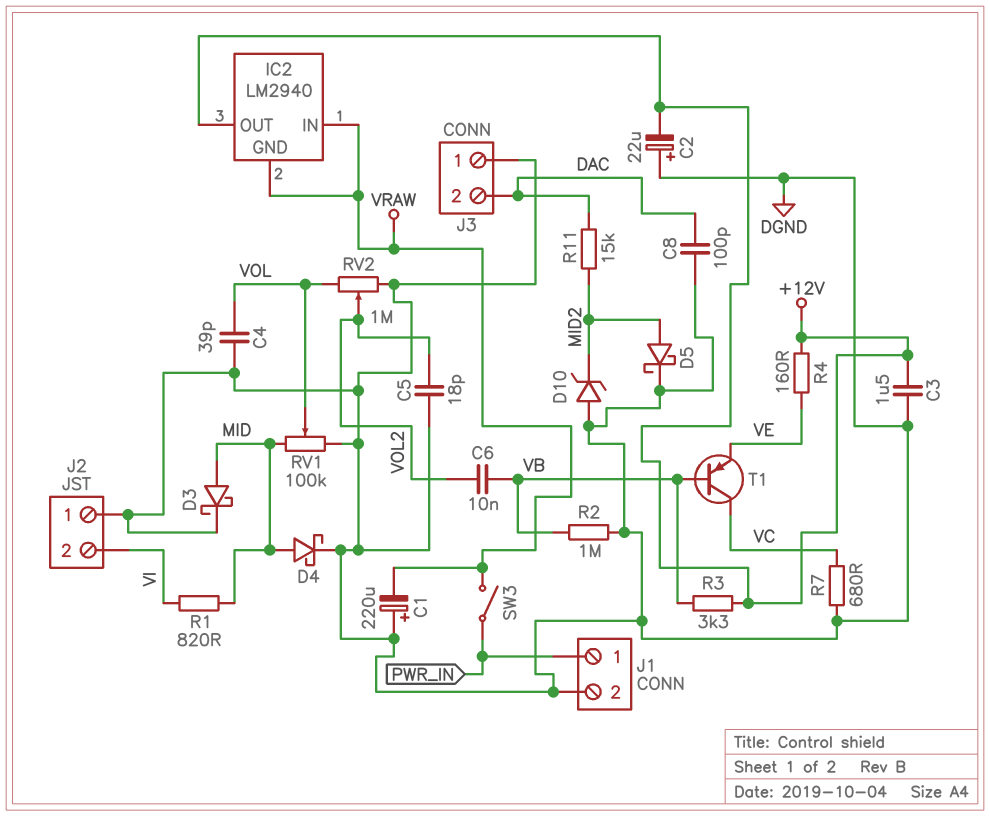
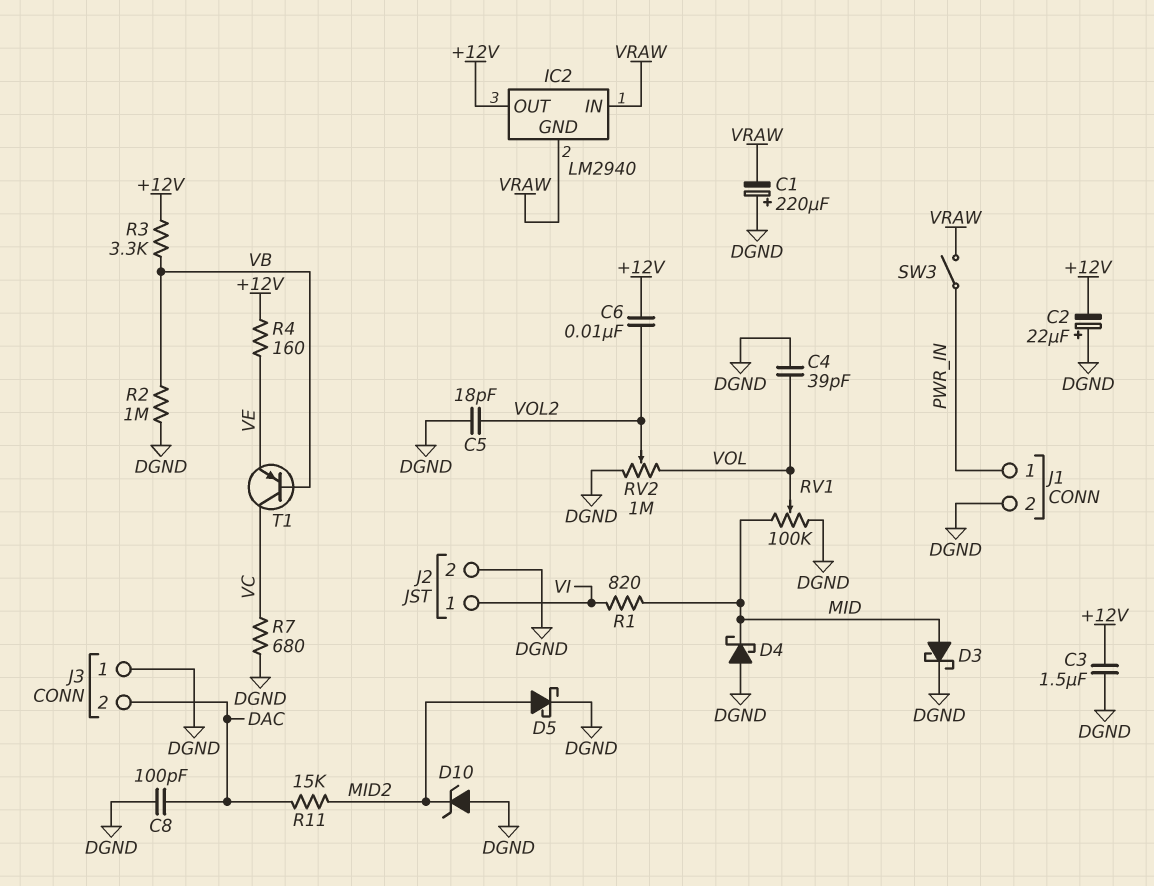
C6: 10nF (VB, VOL2) -> 10nF (+12V, VOL2)
D4: schottky (A MID, K DGND) -> schottky (A DGND, K MID)
J2 pin 1: DGND -> VI
J2 pin 2: VI -> DGND

